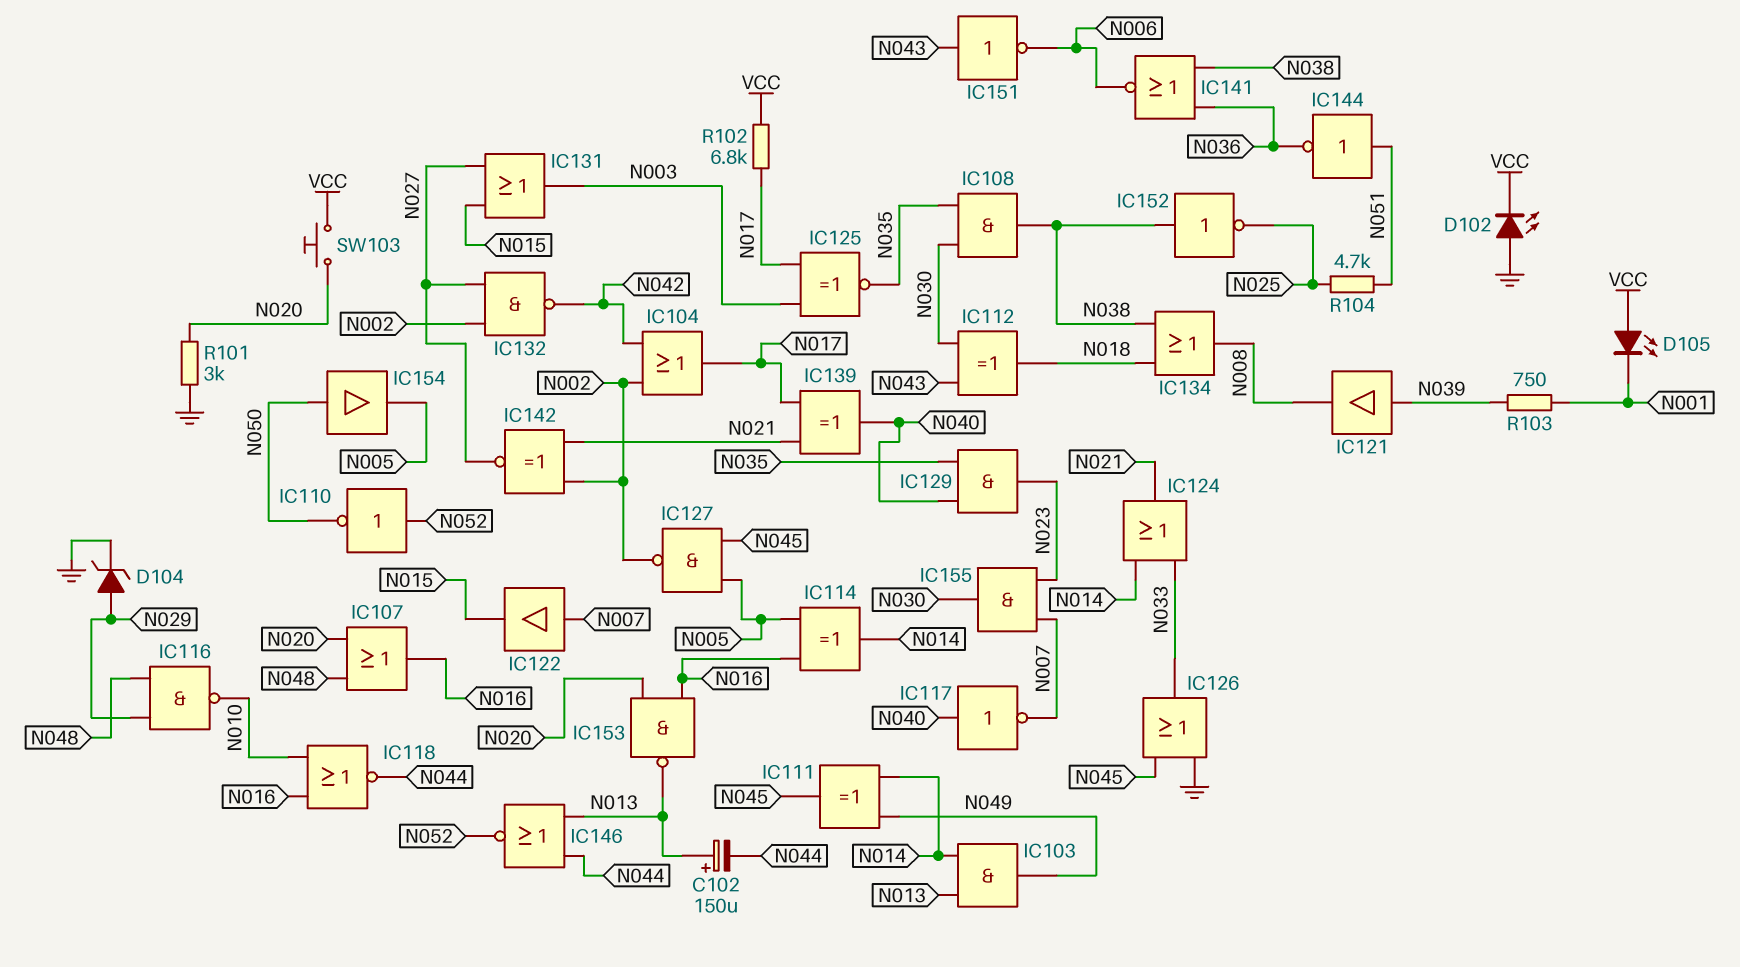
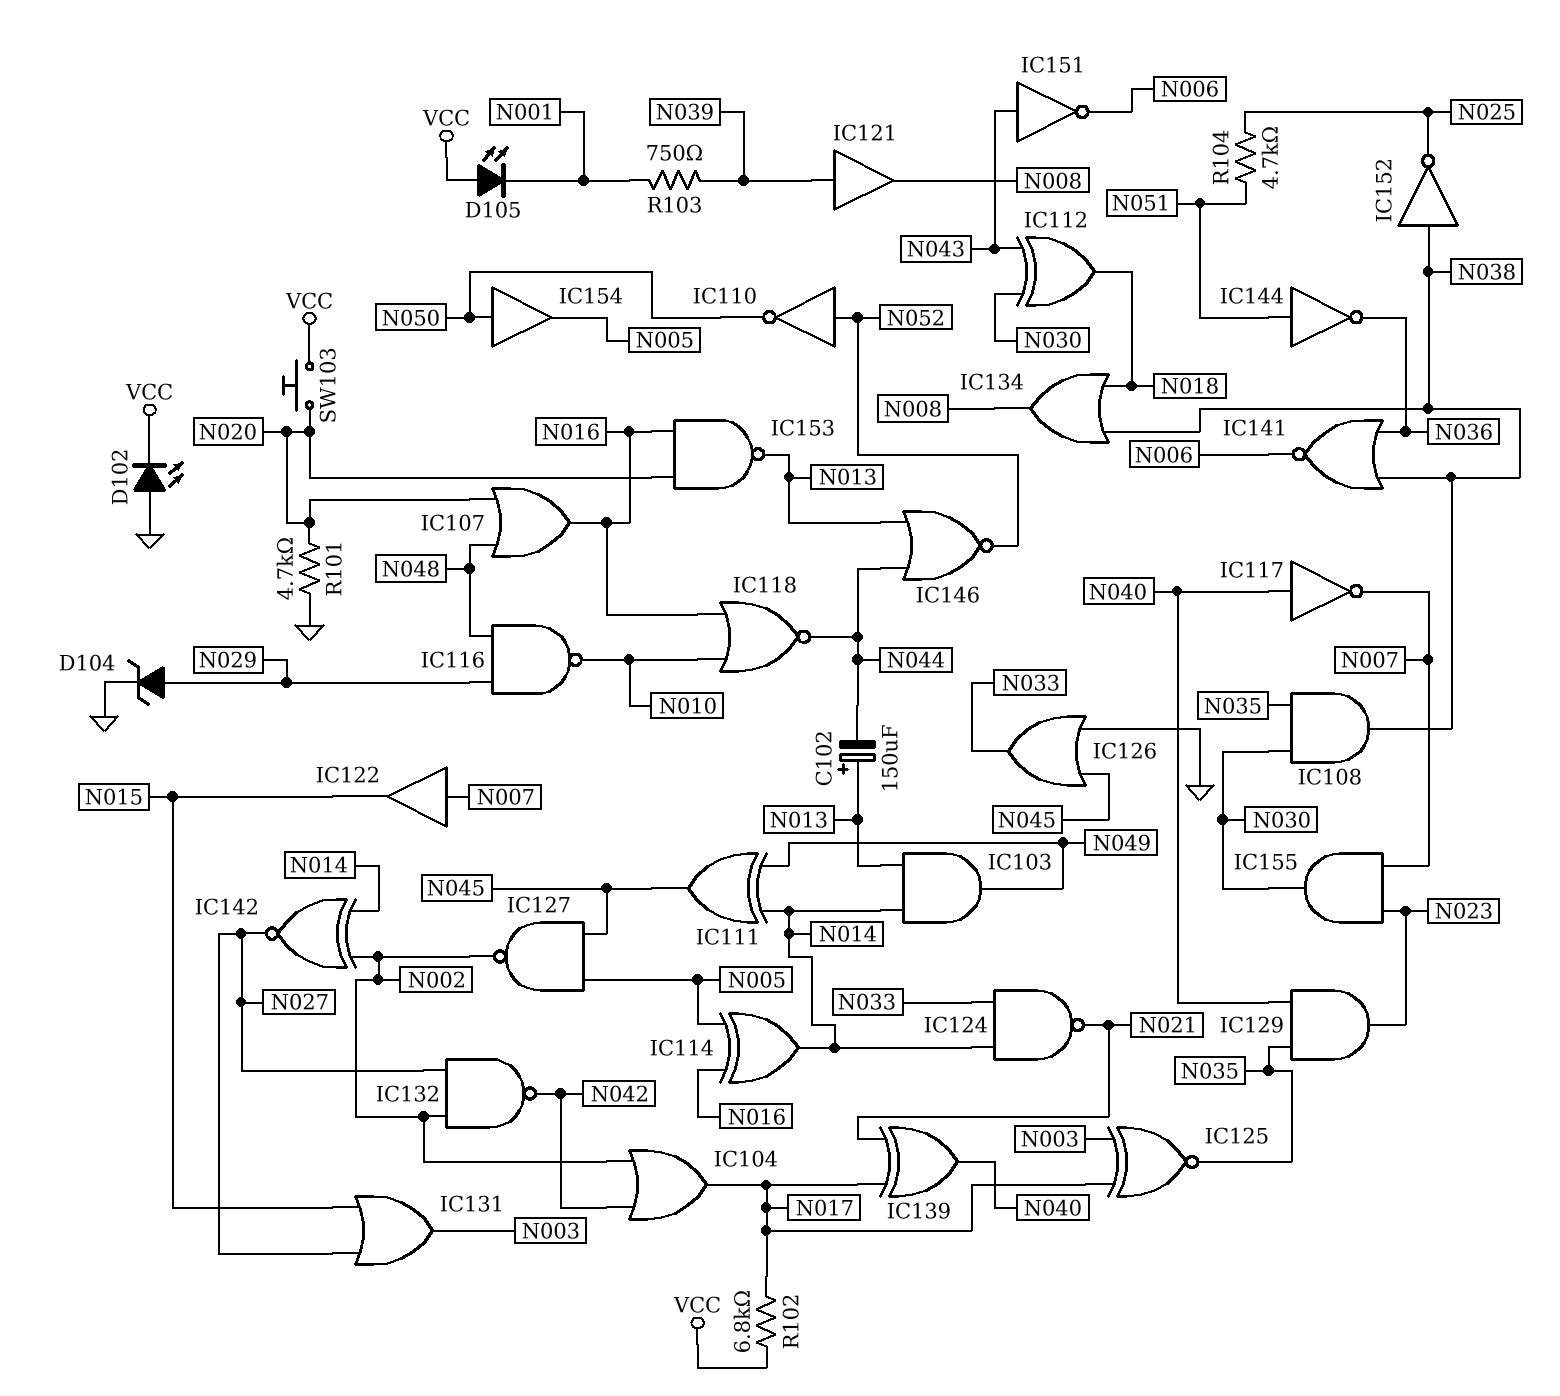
IC124: OR (in N014, in N033, out N021) -> NAND (in N014, in N033, out N021)
IC142: XNOR (in N002, in N021, out N027) -> XNOR (in N002, in N014, out N027)
R101: 3k (GND, N020) -> 4.7k (GND, N020)

